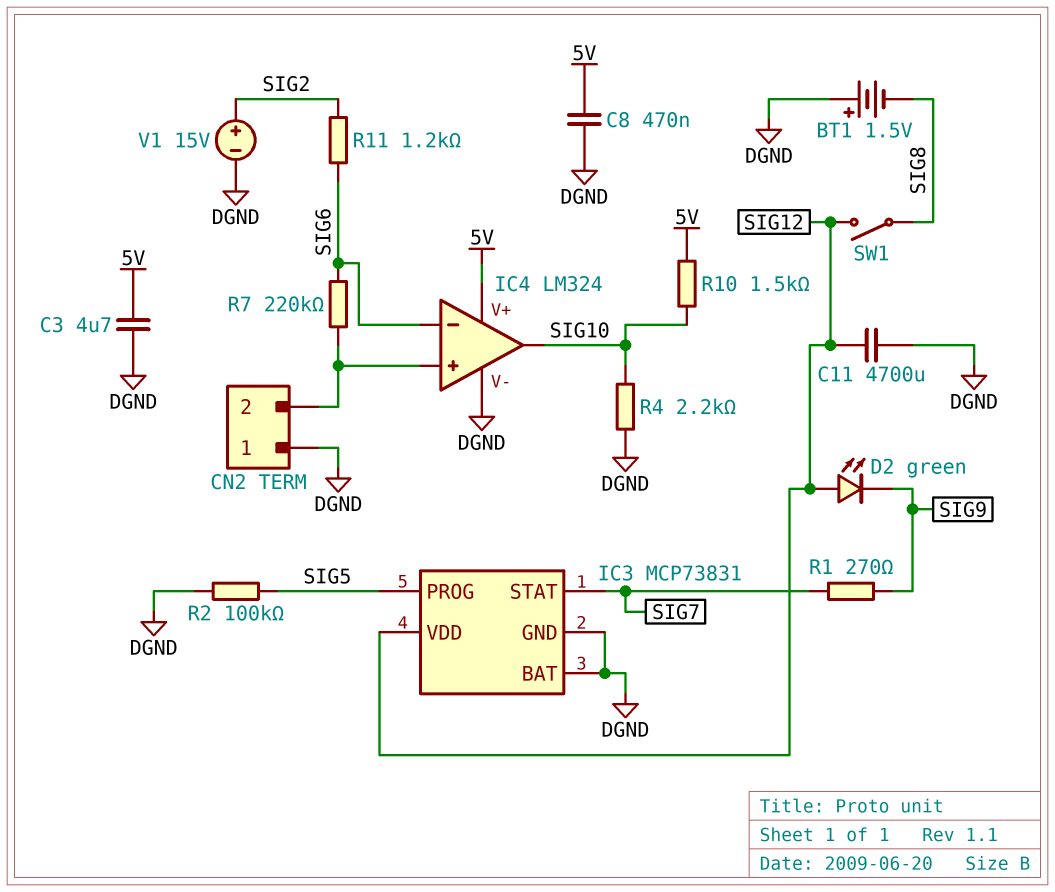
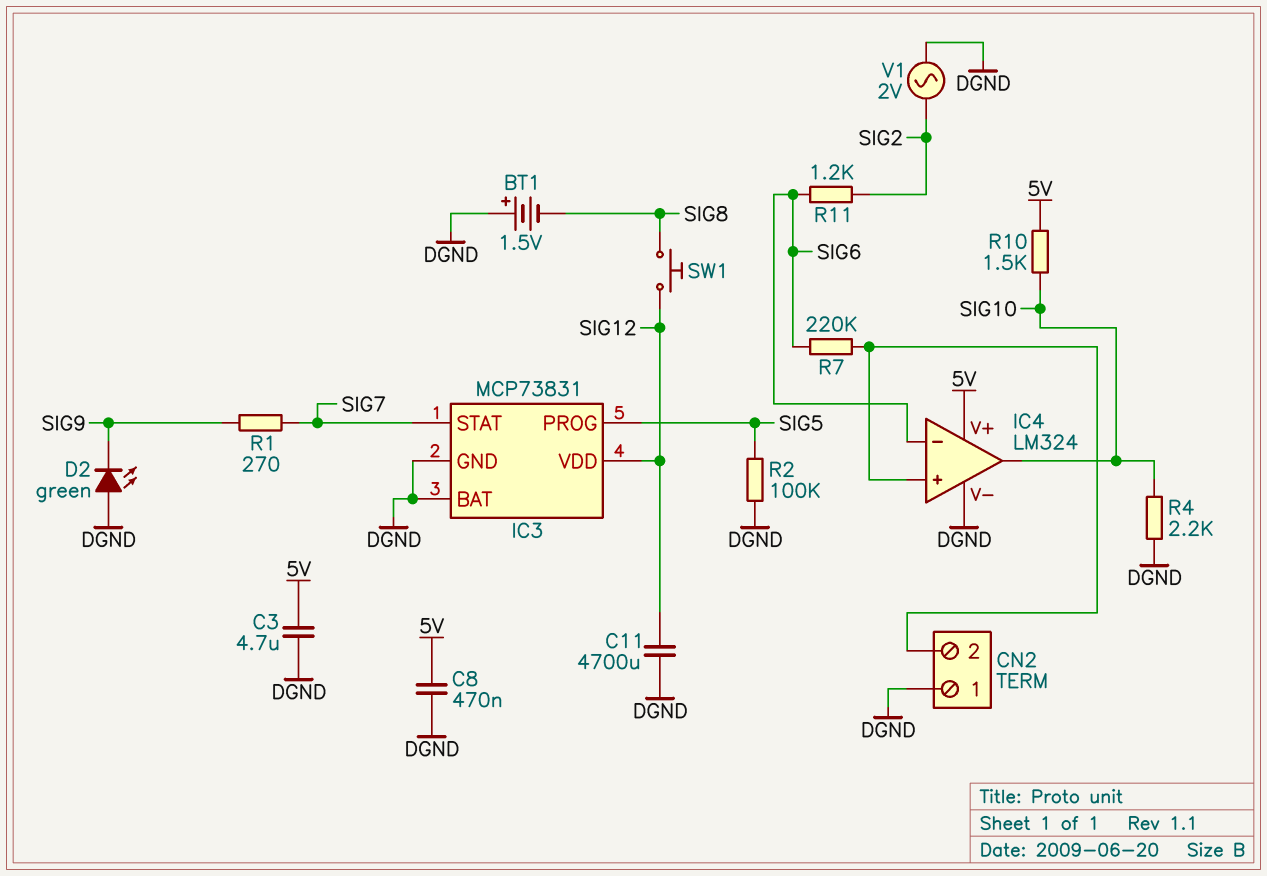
D2: LED green (A SIG12, K SIG9) -> LED green (A DGND, K SIG9)
SW1: switch (SIG8, SIG12) -> button (SIG8, SIG12)
V1: 15V (plus SIG2, minus DGND) -> AC 2V (DGND, SIG2)

